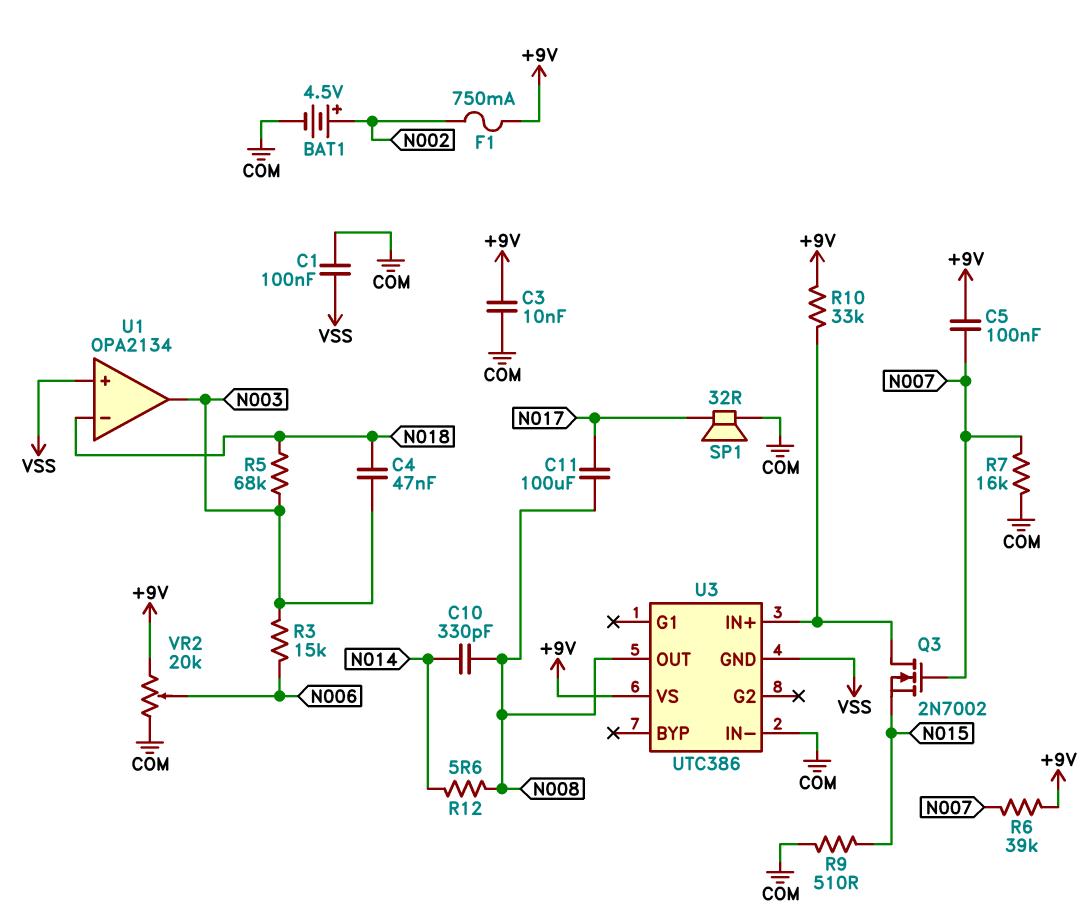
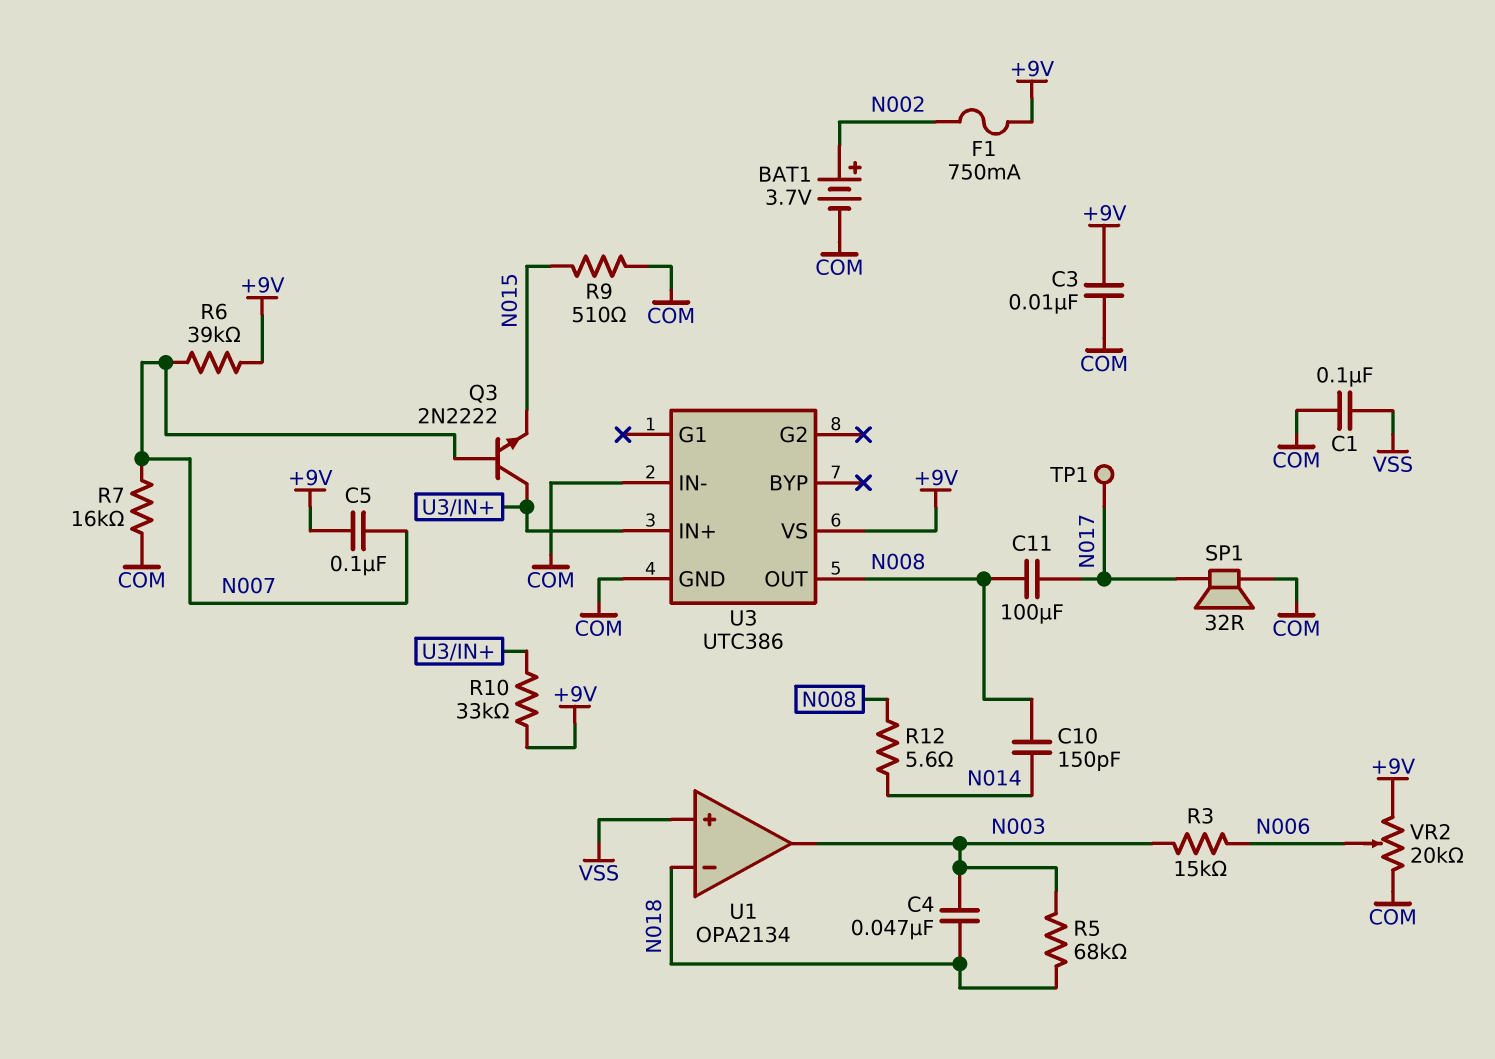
BAT1: 4.5V (plus N002, minus COM) -> 3.7V (plus N002, minus COM)
C10: 330pF (N008, N014) -> 150pF (N008, N014)
Q3: NMOS 2N7002 (G N007, D U3/IN+, S N015) -> NPN 2N2222 (B N007, C U3/IN+, E N015)
TP1: none -> test point (N017)
U3 pin GND: VSS -> COM

